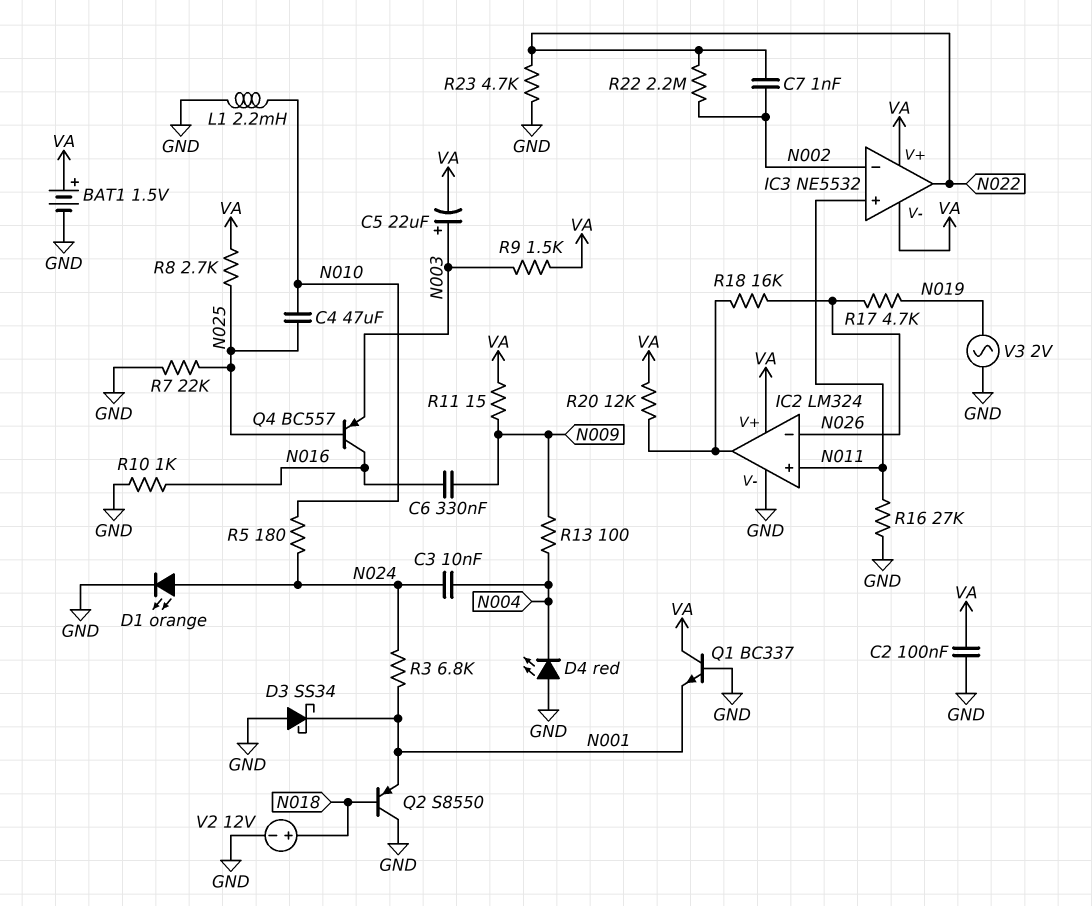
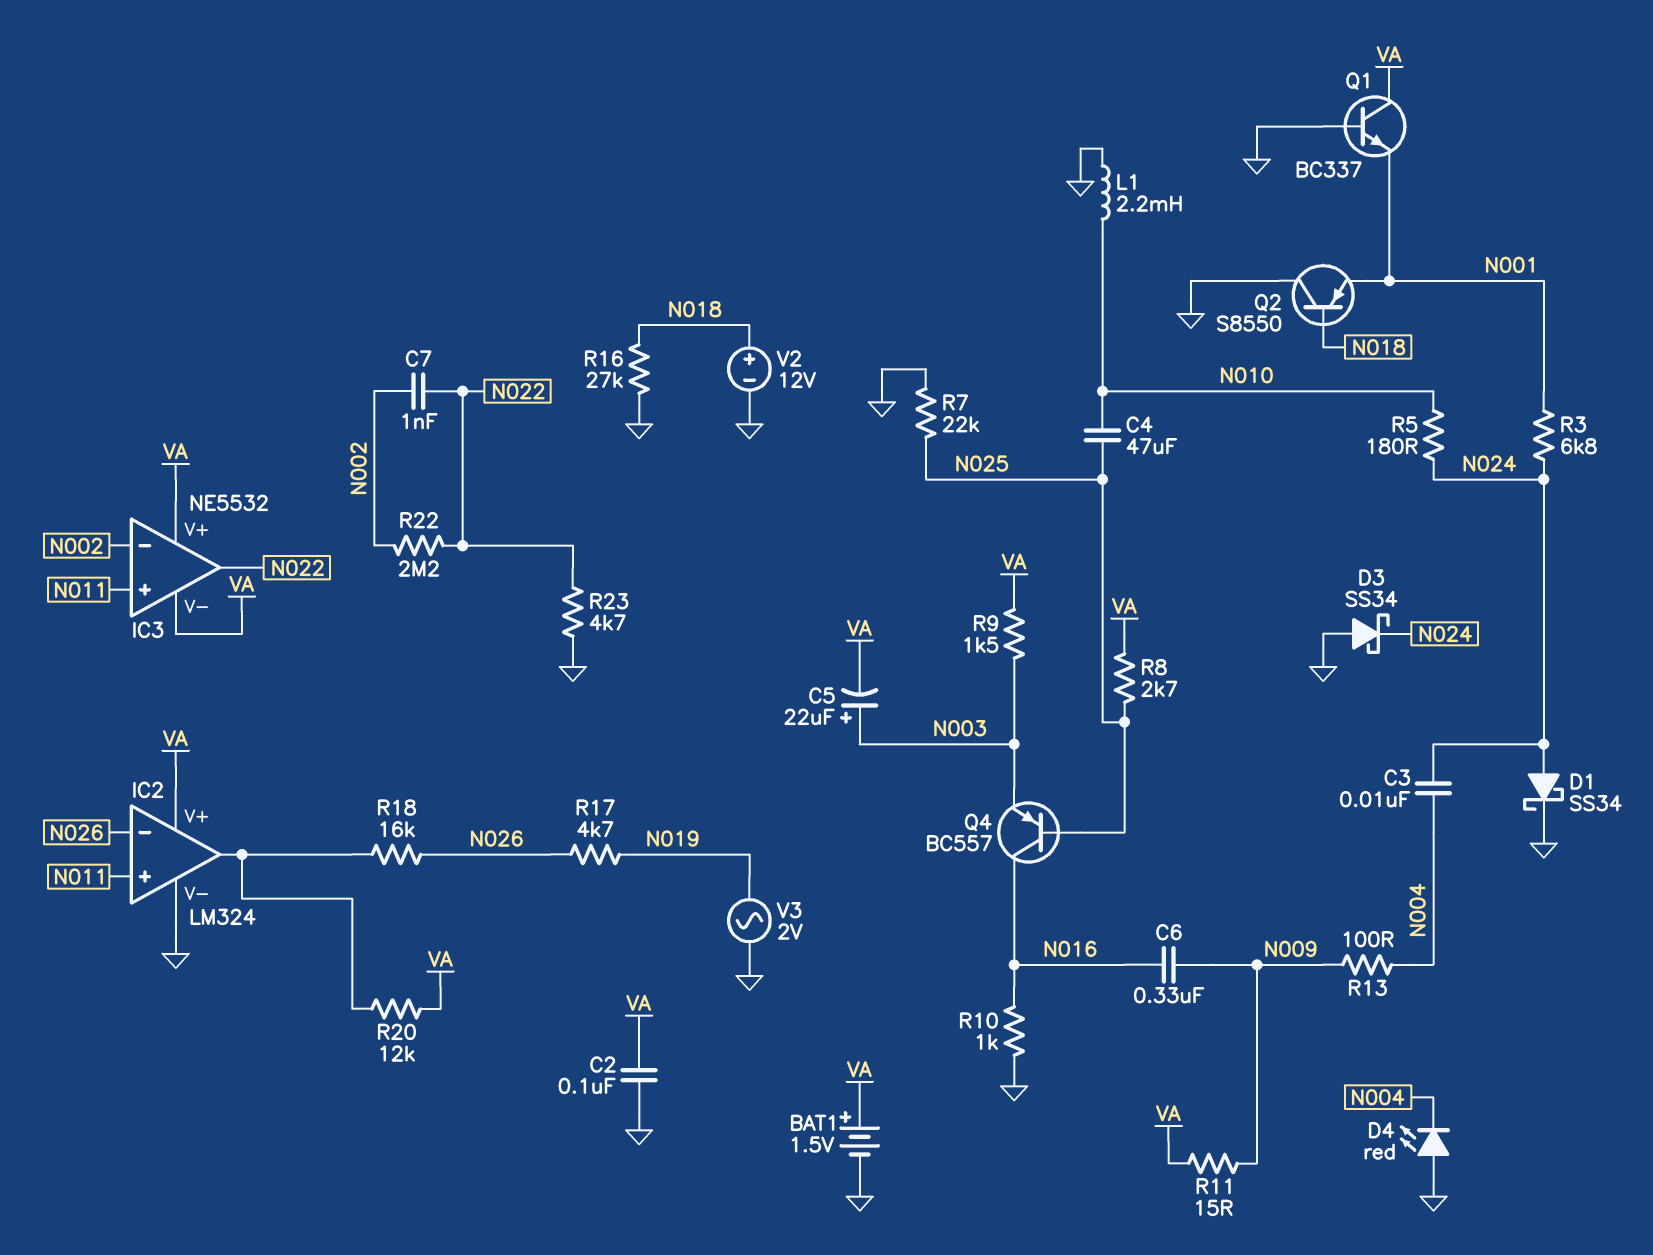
D1: LED orange (A N024, K GND) -> schottky SS34 (A N024, K GND)
D3: schottky SS34 (A GND, K N001) -> schottky SS34 (A GND, K N024)
R16: 27k (GND, N011) -> 27k (GND, N018)

